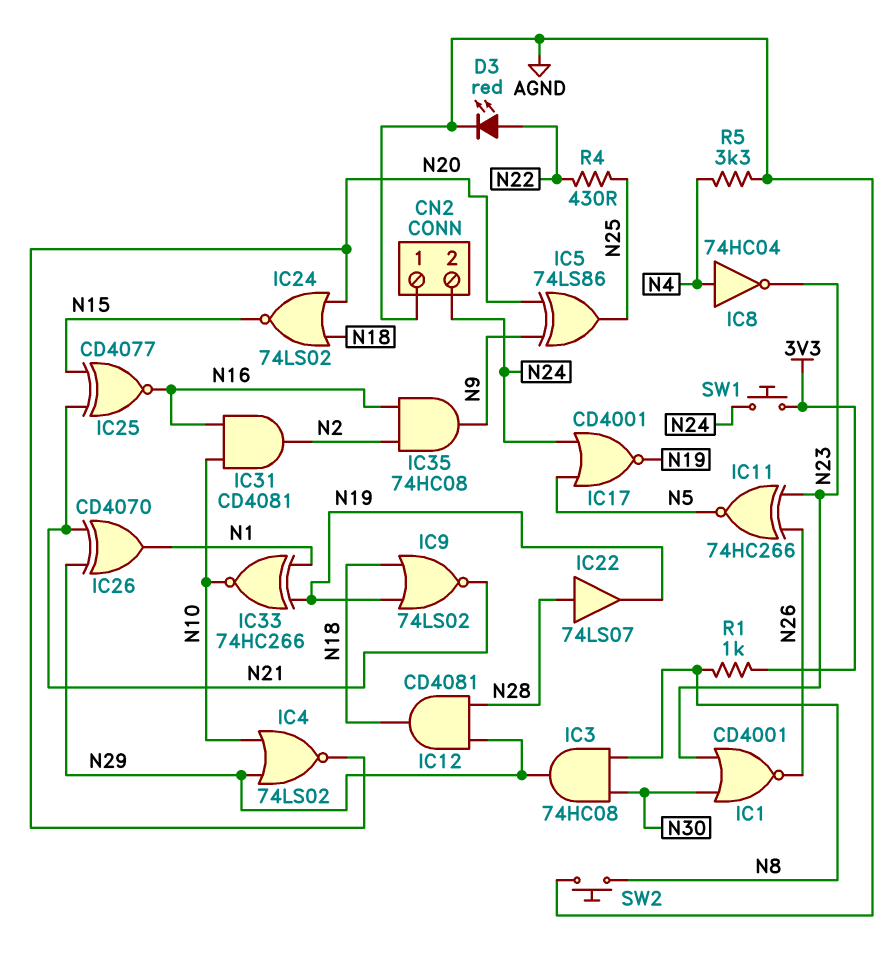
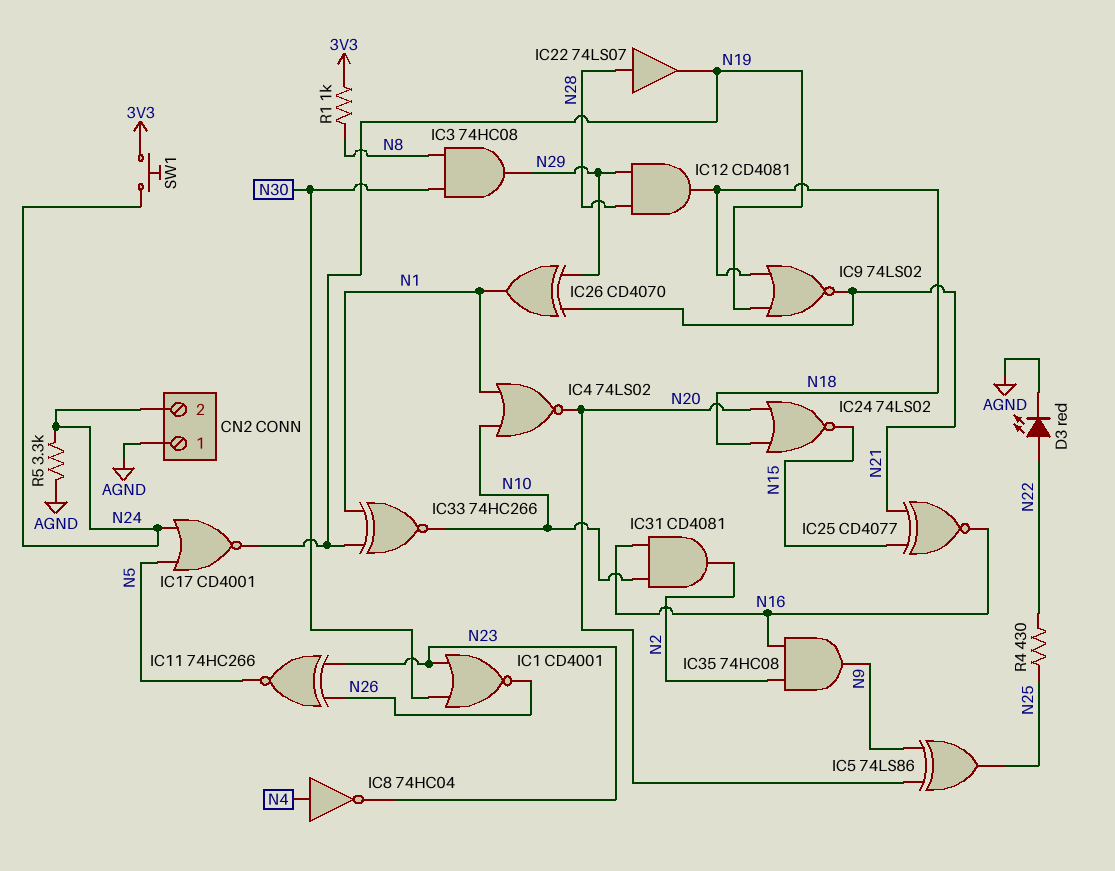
IC4: NOR 74LS02 (in N10, in N29, out N20) -> NOR 74LS02 (in N1, in N10, out N20)
R5: 3.3k (AGND, N4) -> 3.3k (AGND, N24)
SW2: button (AGND, N8) -> none

